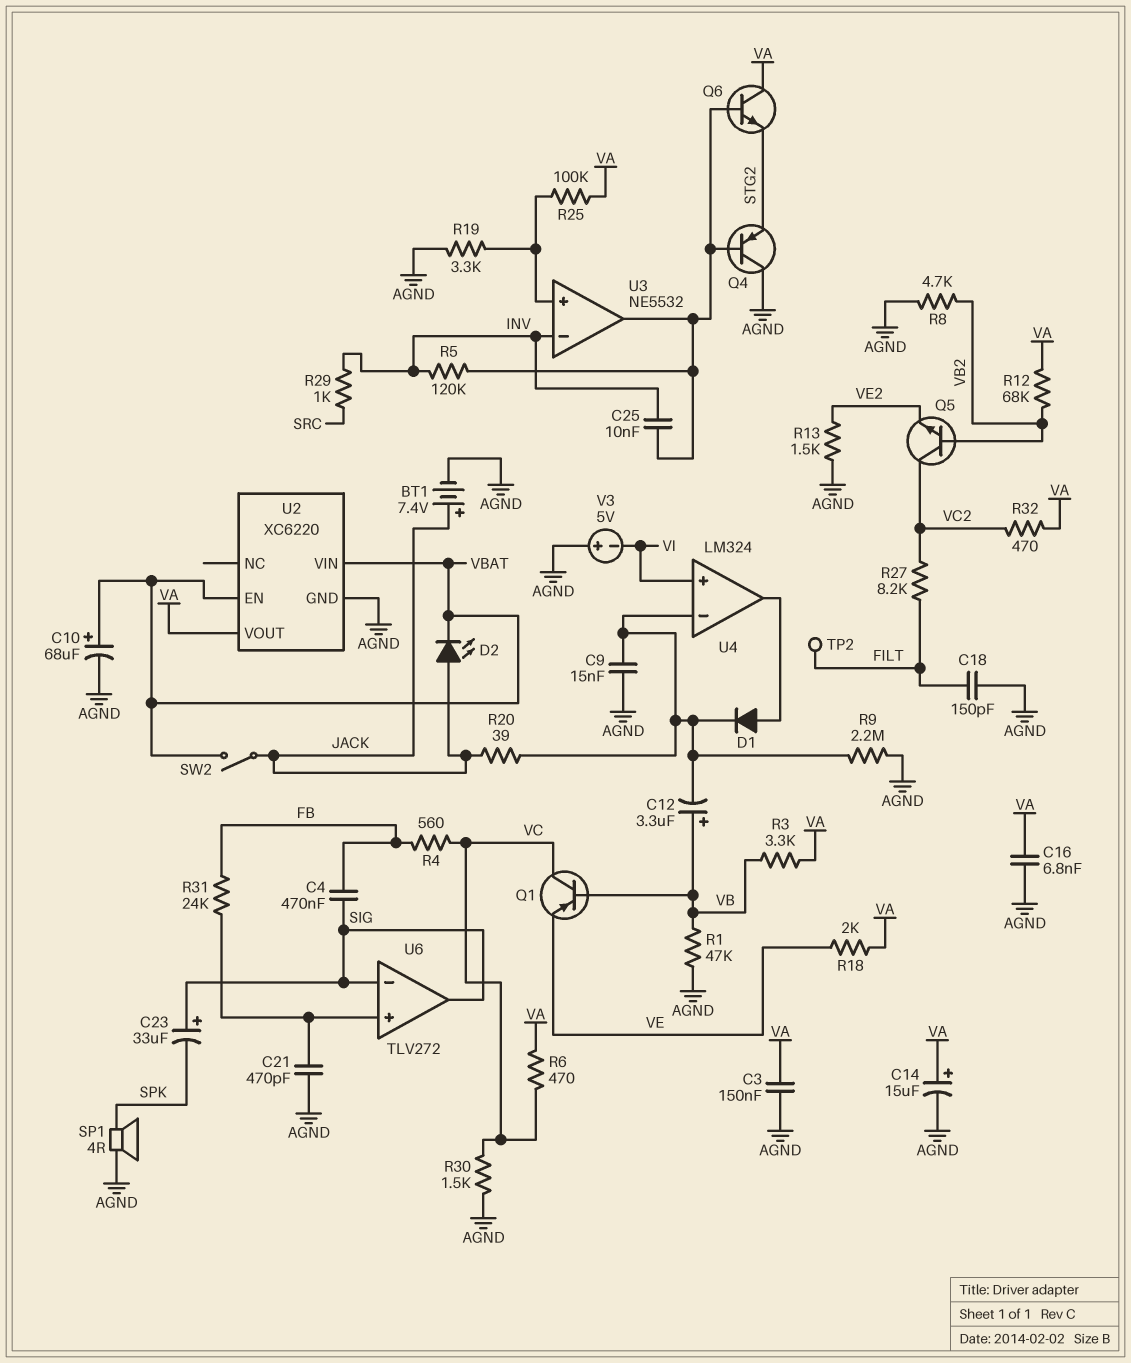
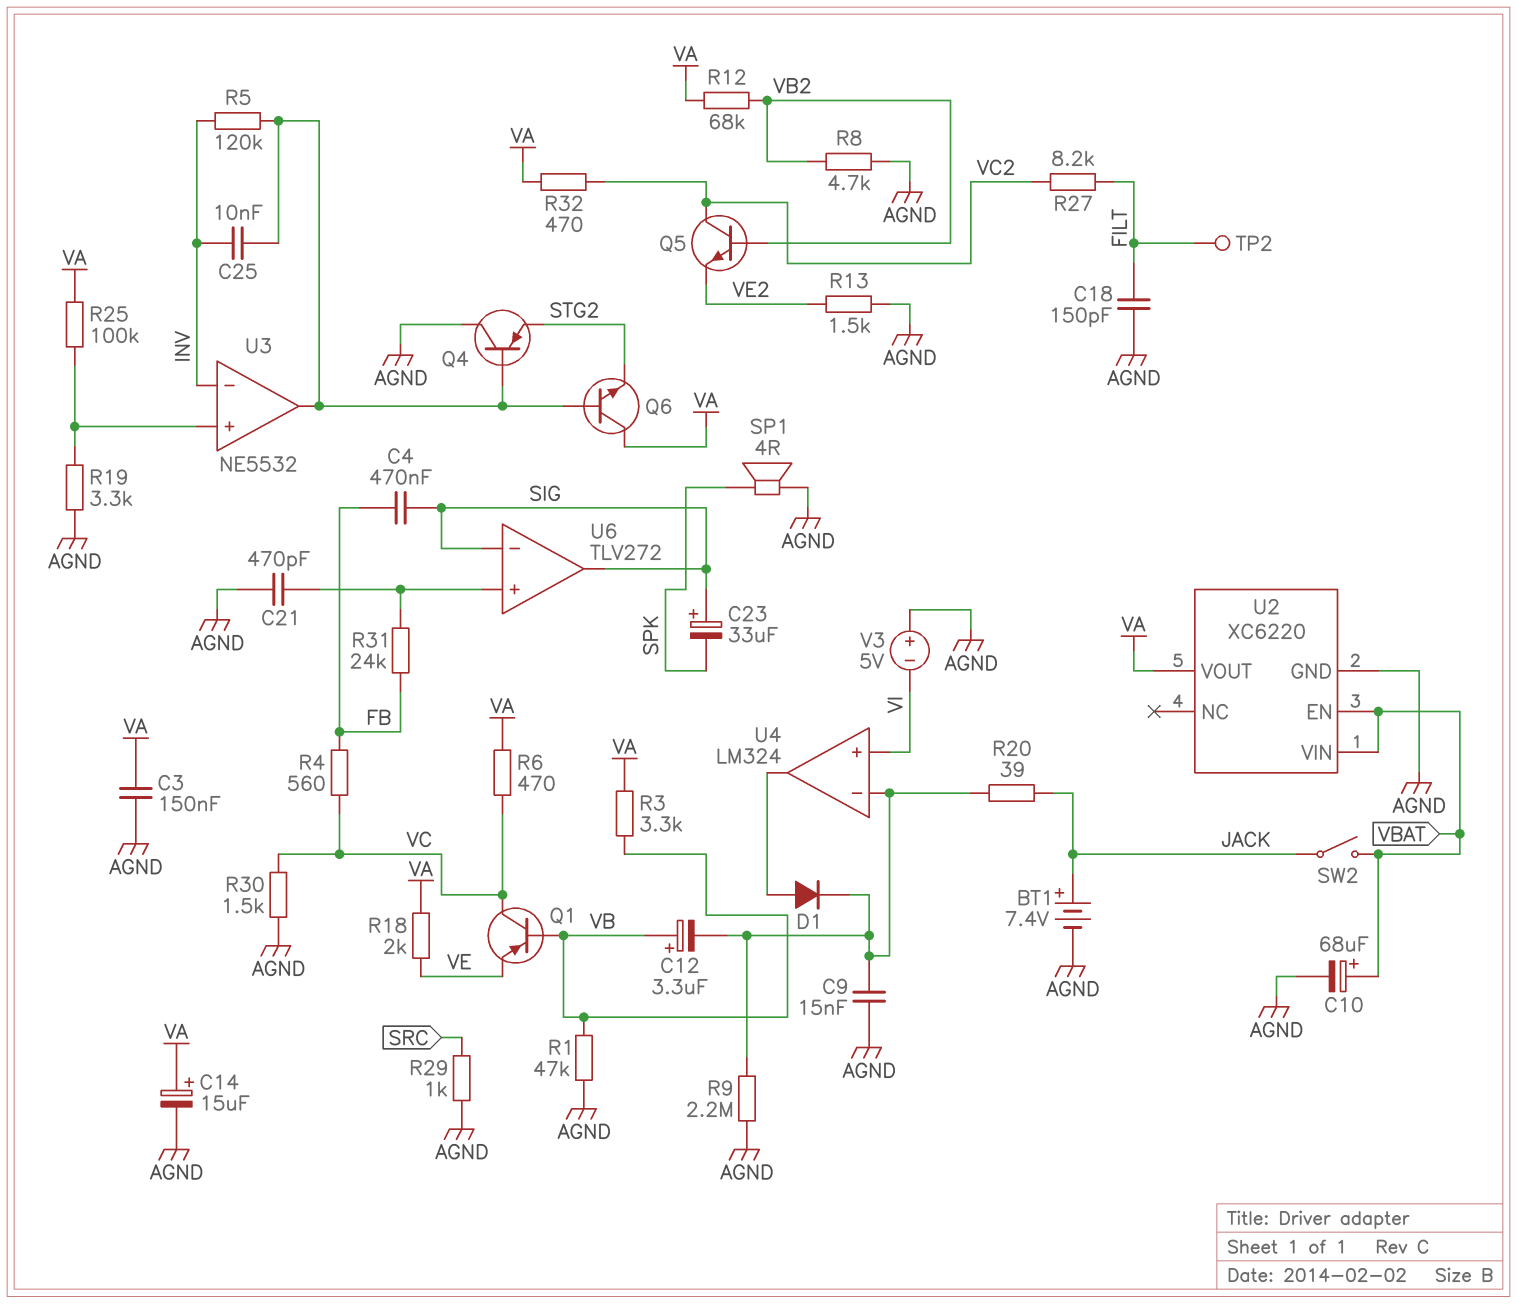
C16: 6.8nF (AGND, VA) -> none
D2: LED (A JACK, K VBAT) -> none
R29: 1k (INV, SRC) -> 1k (AGND, SRC)

